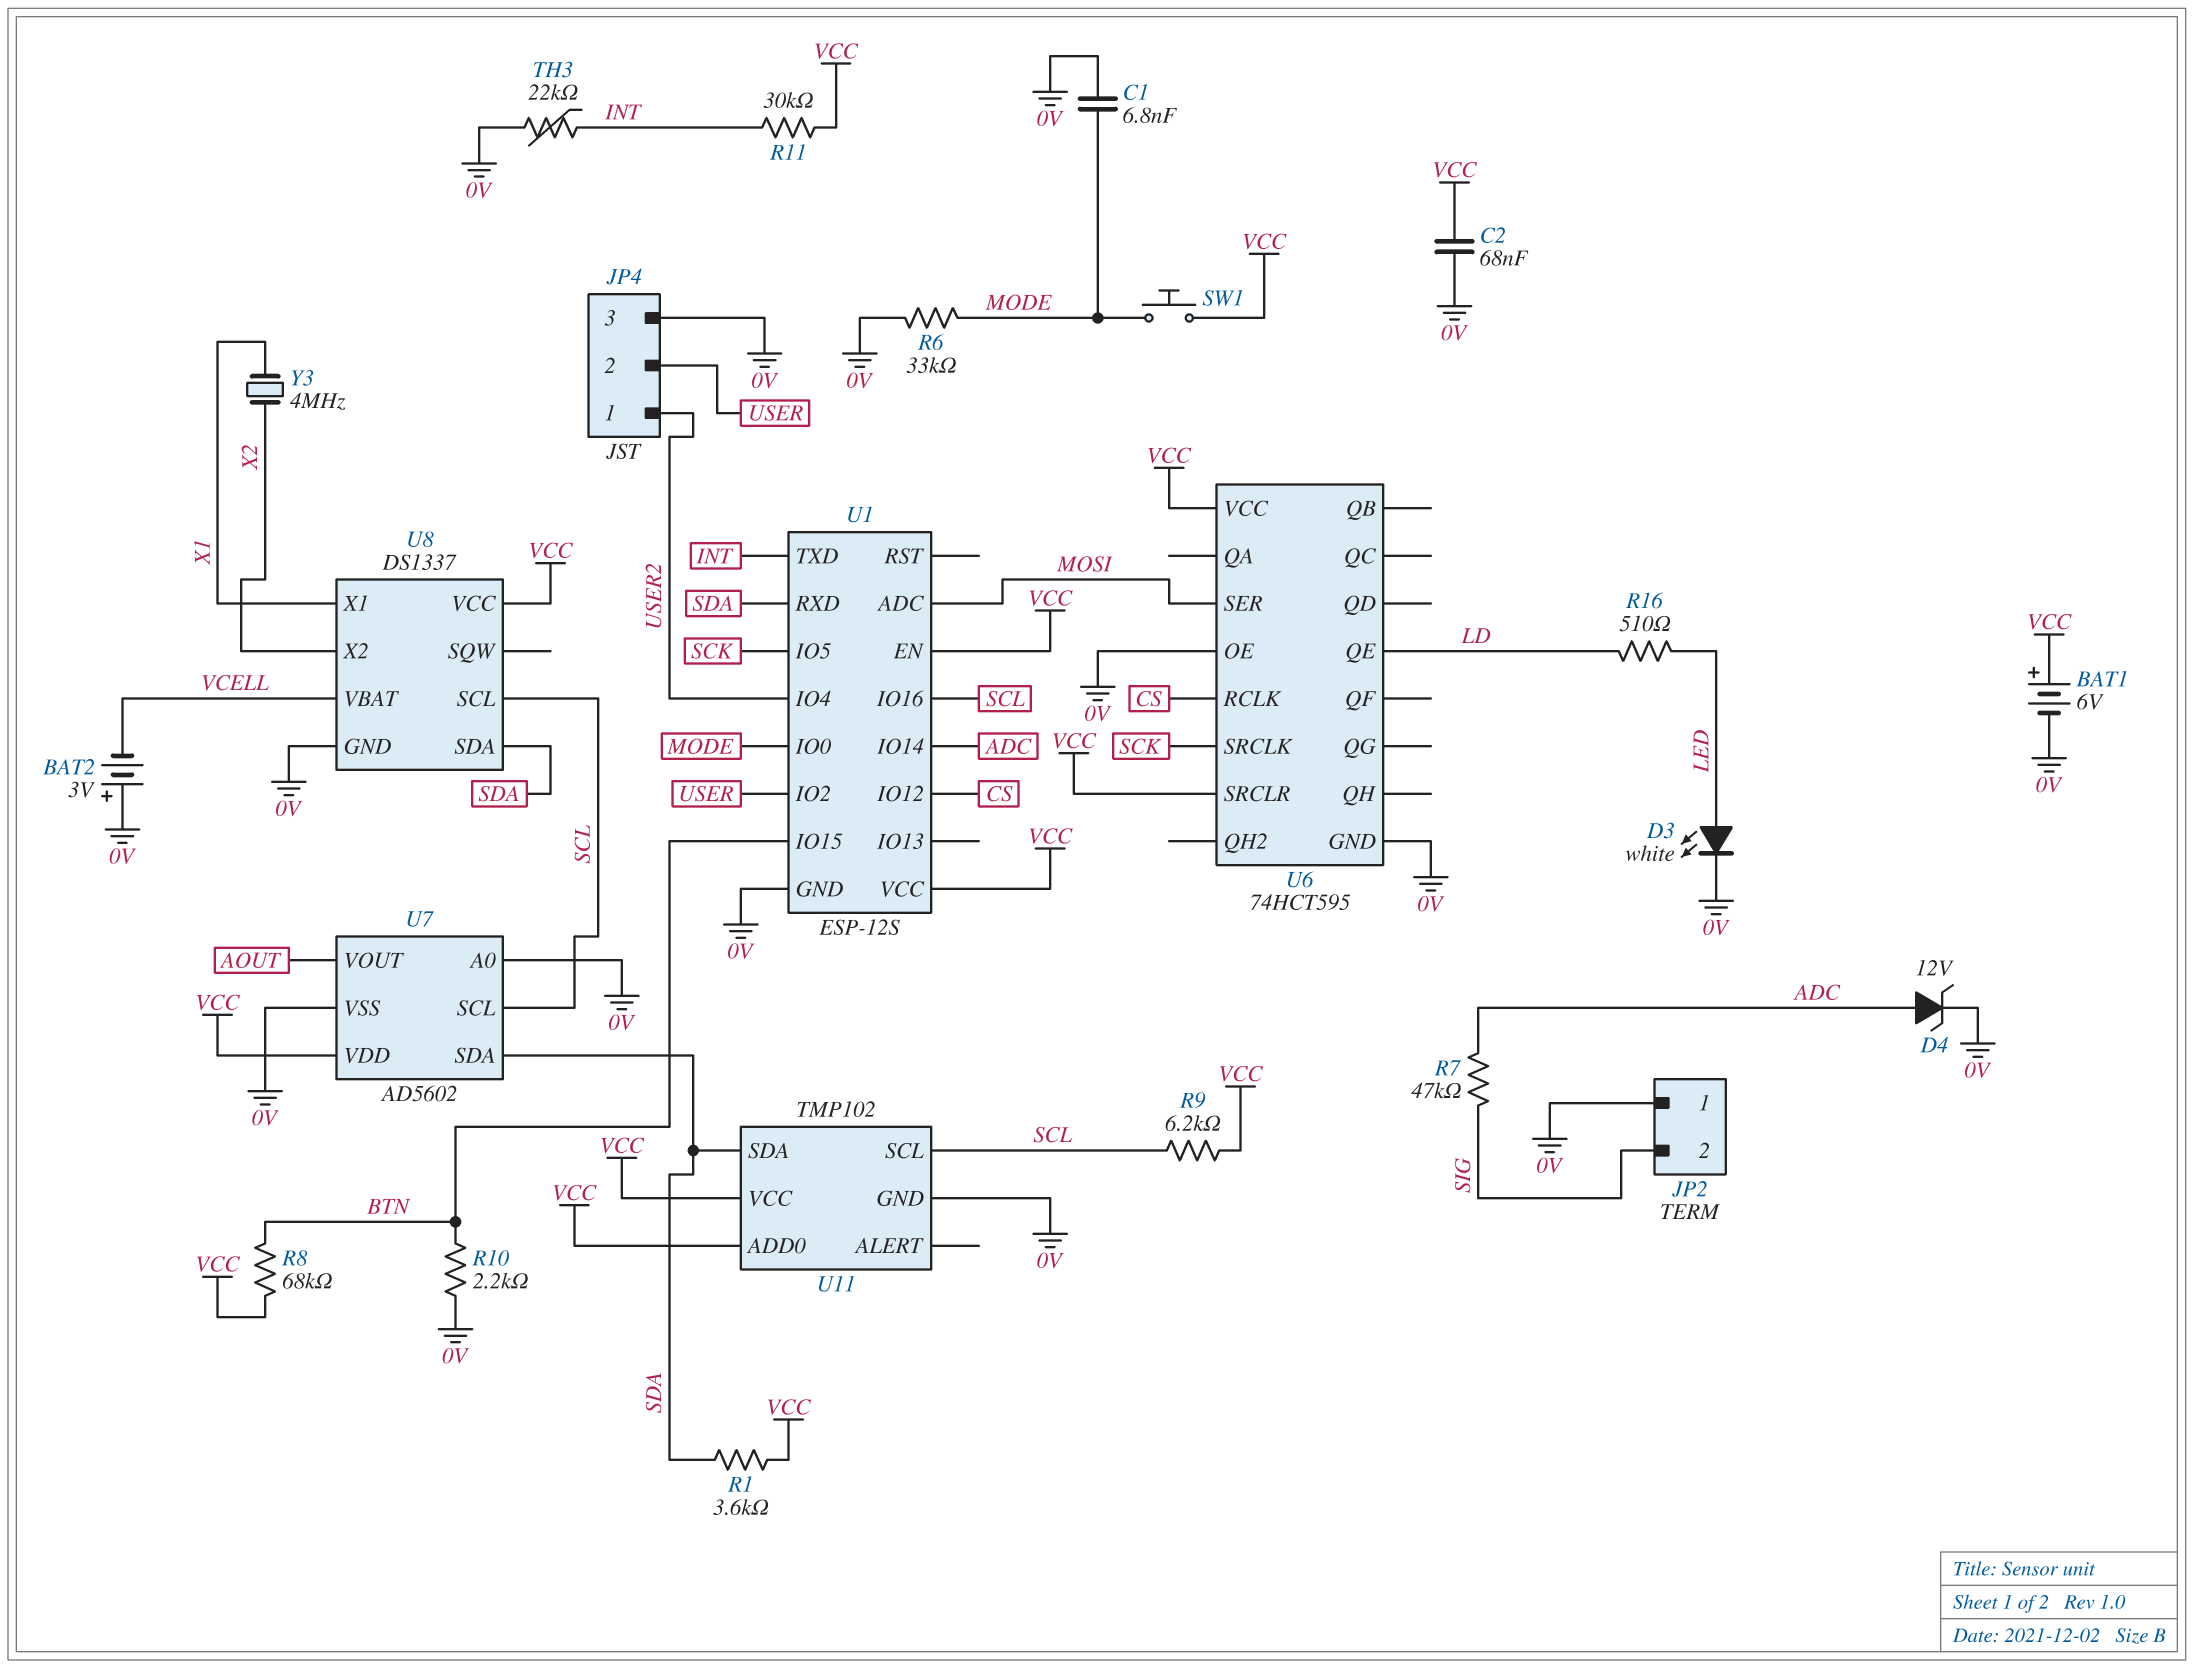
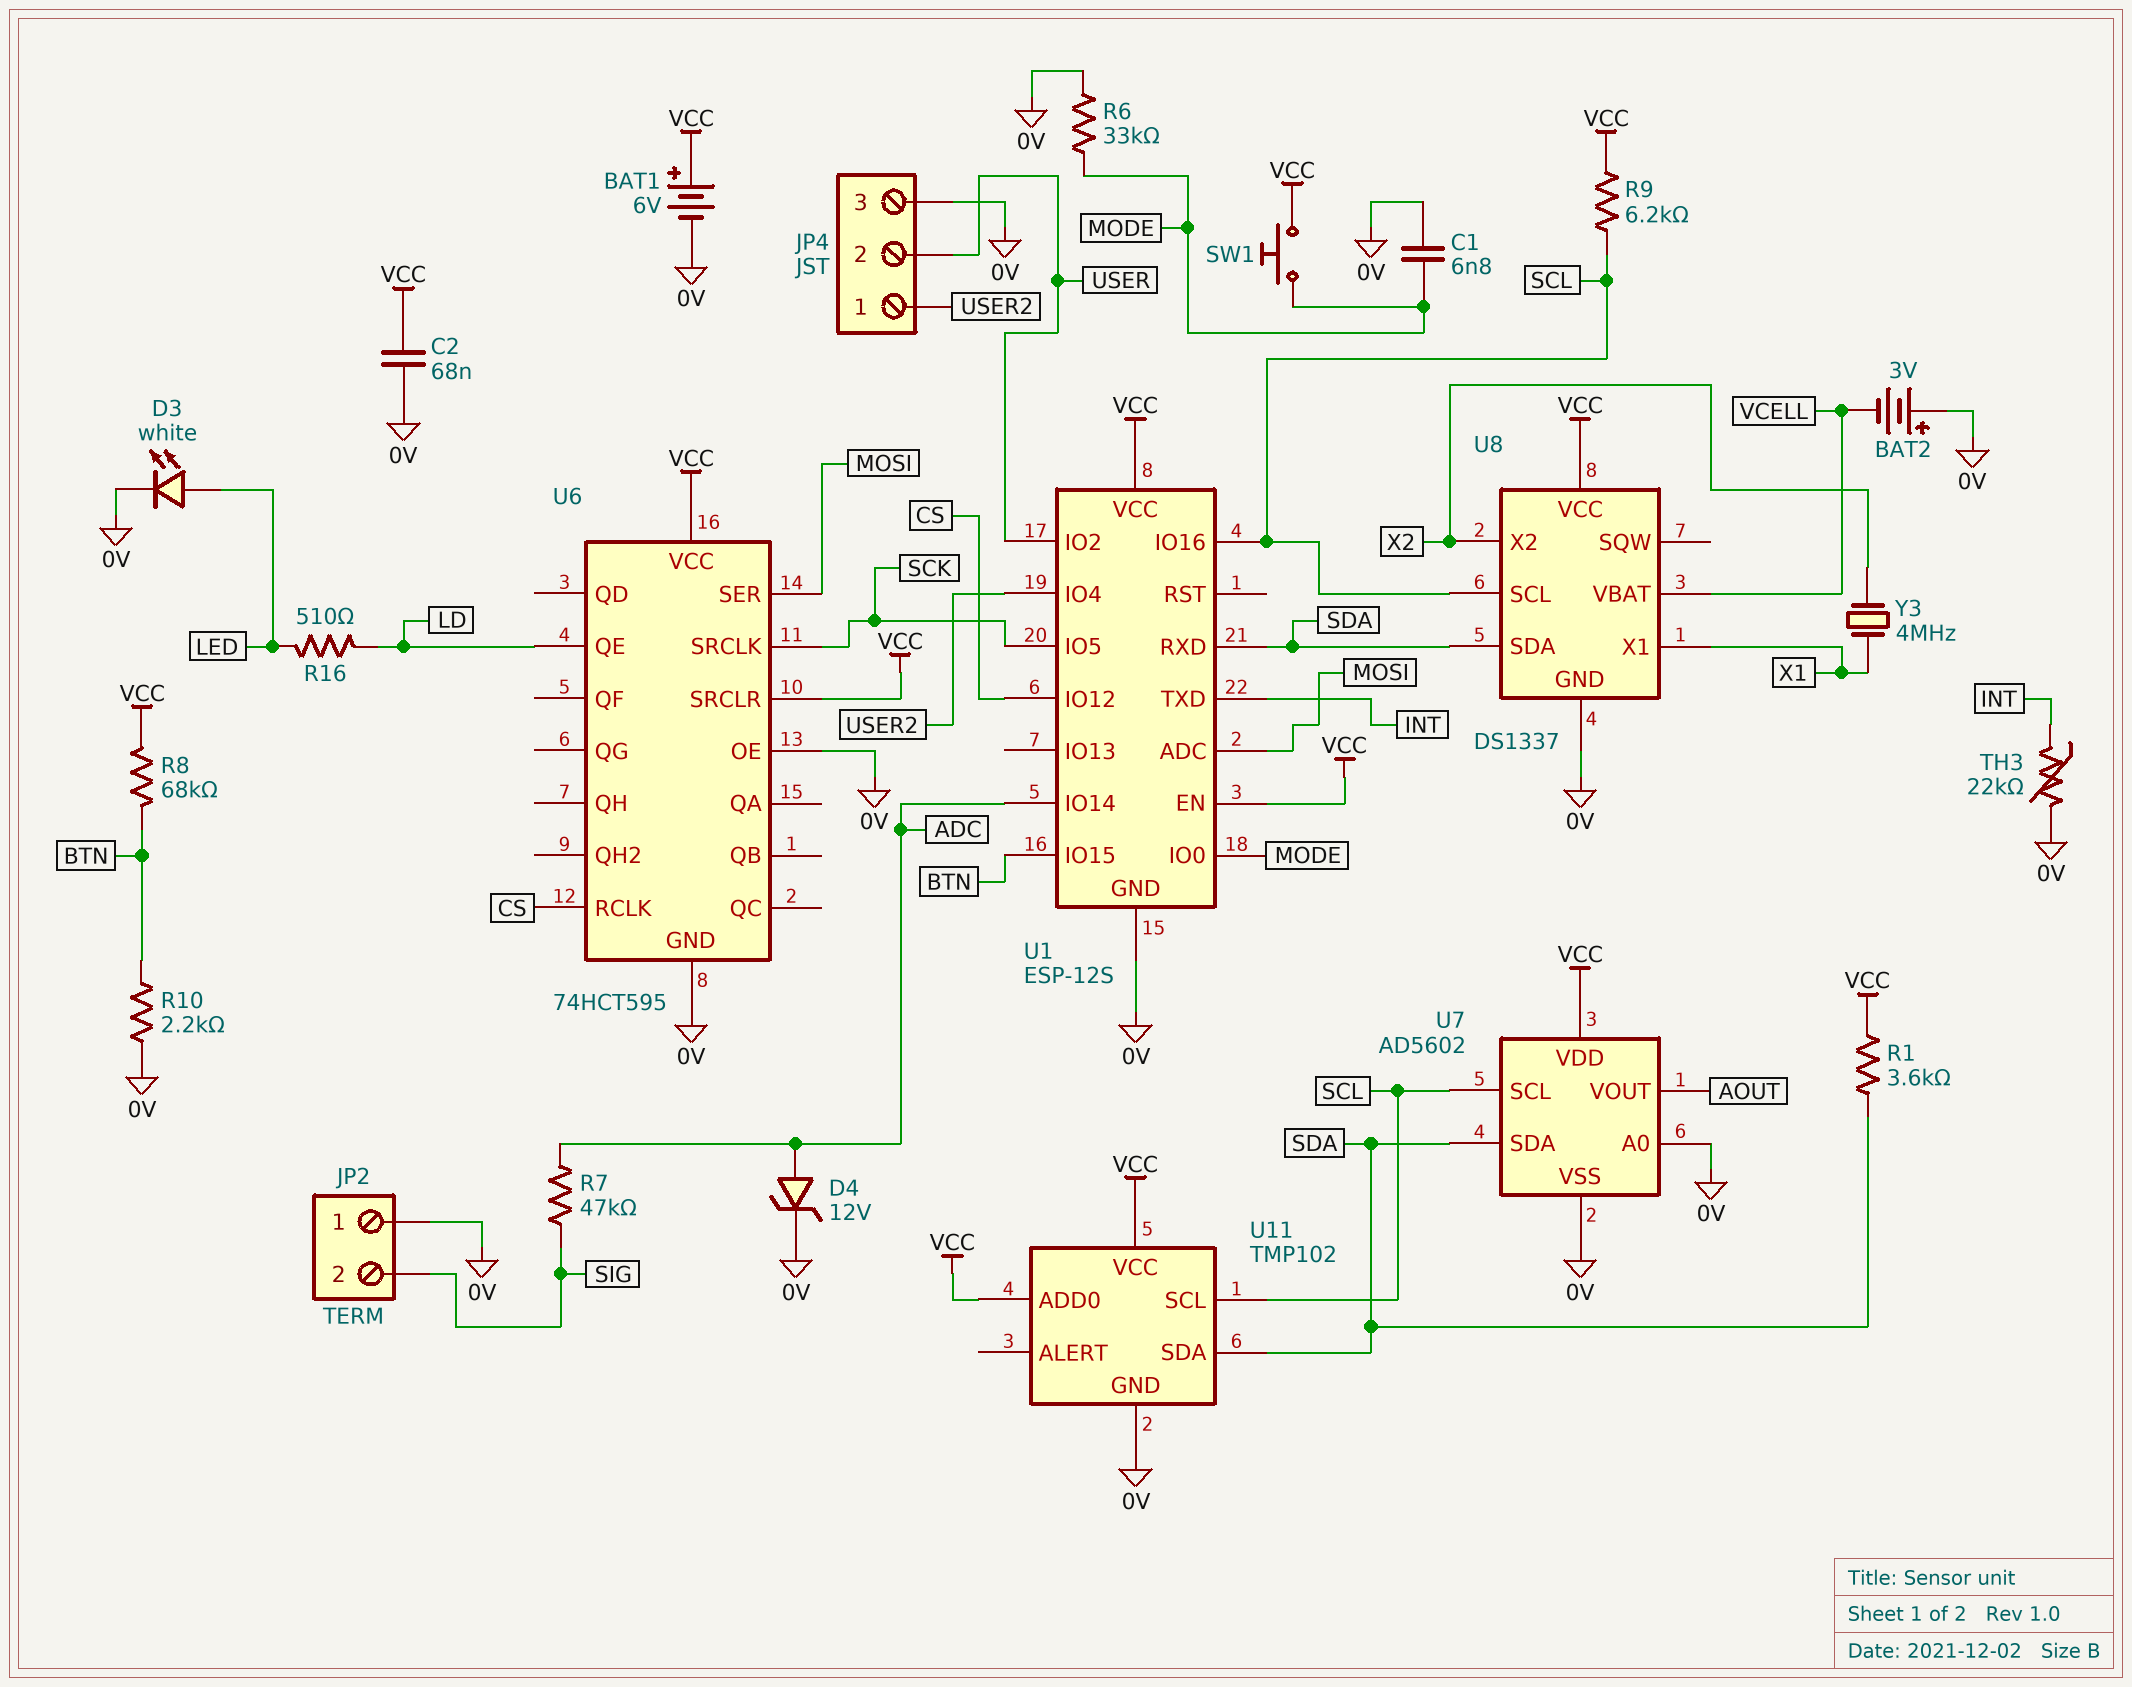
R11: 30k (INT, VCC) -> none

